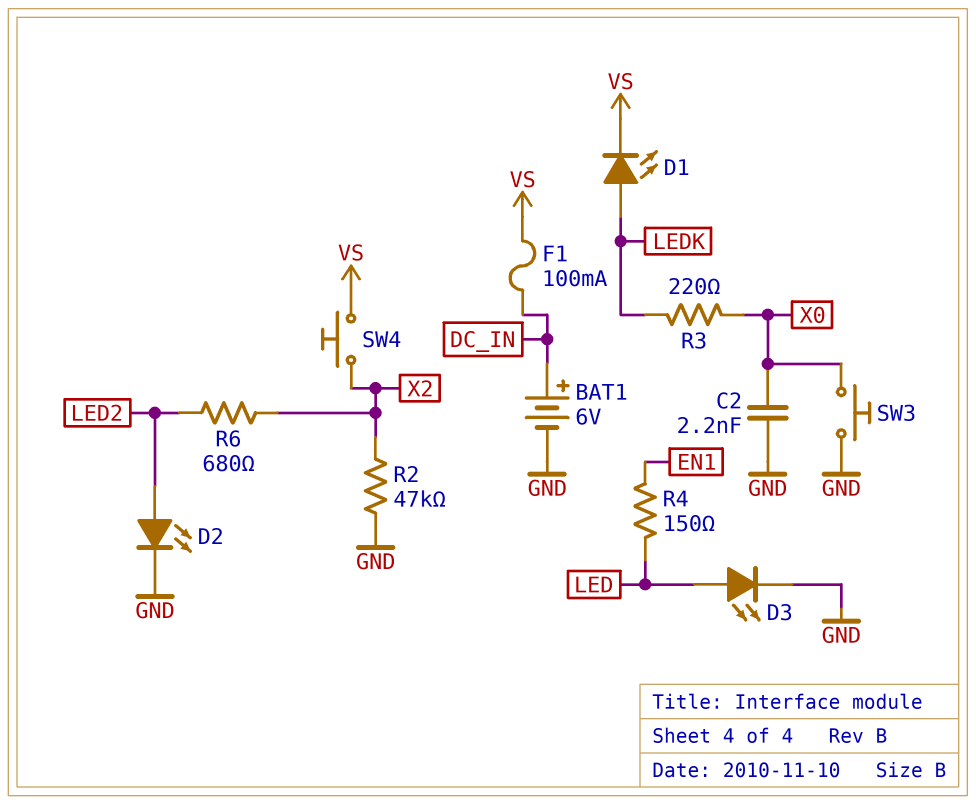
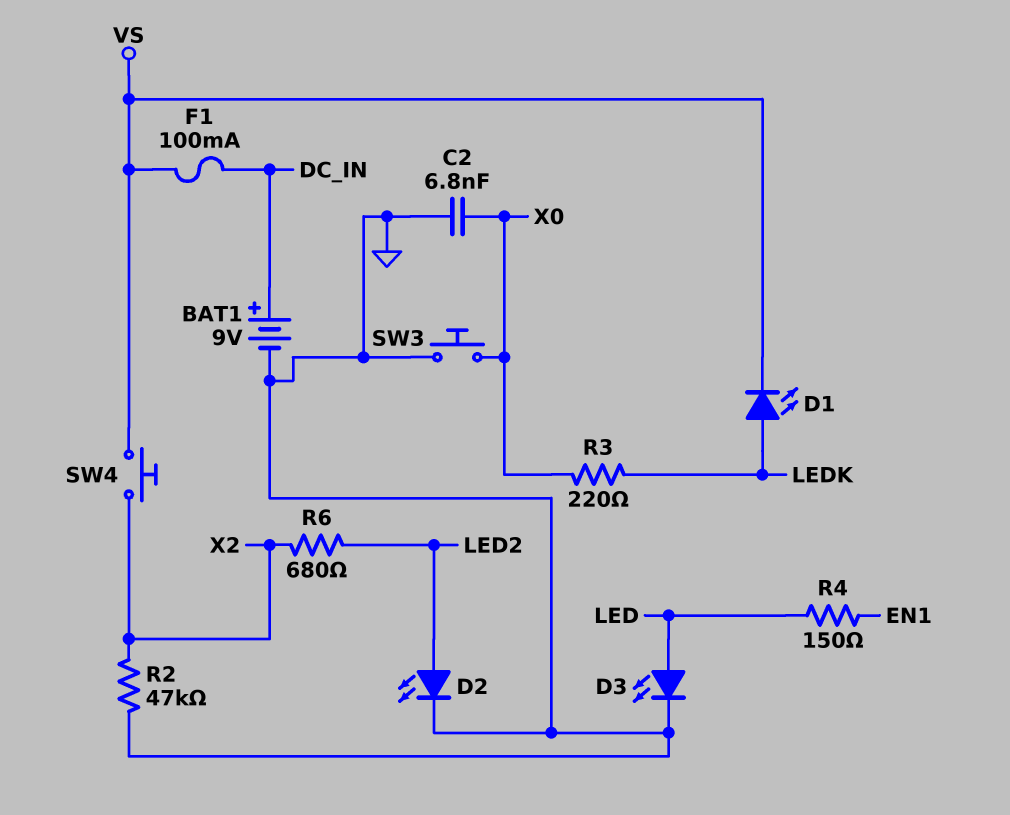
BAT1: 6V (plus DC_IN, minus GND) -> 9V (plus DC_IN, minus GND)
C2: 2.2nF (GND, X0) -> 6.8nF (GND, X0)

